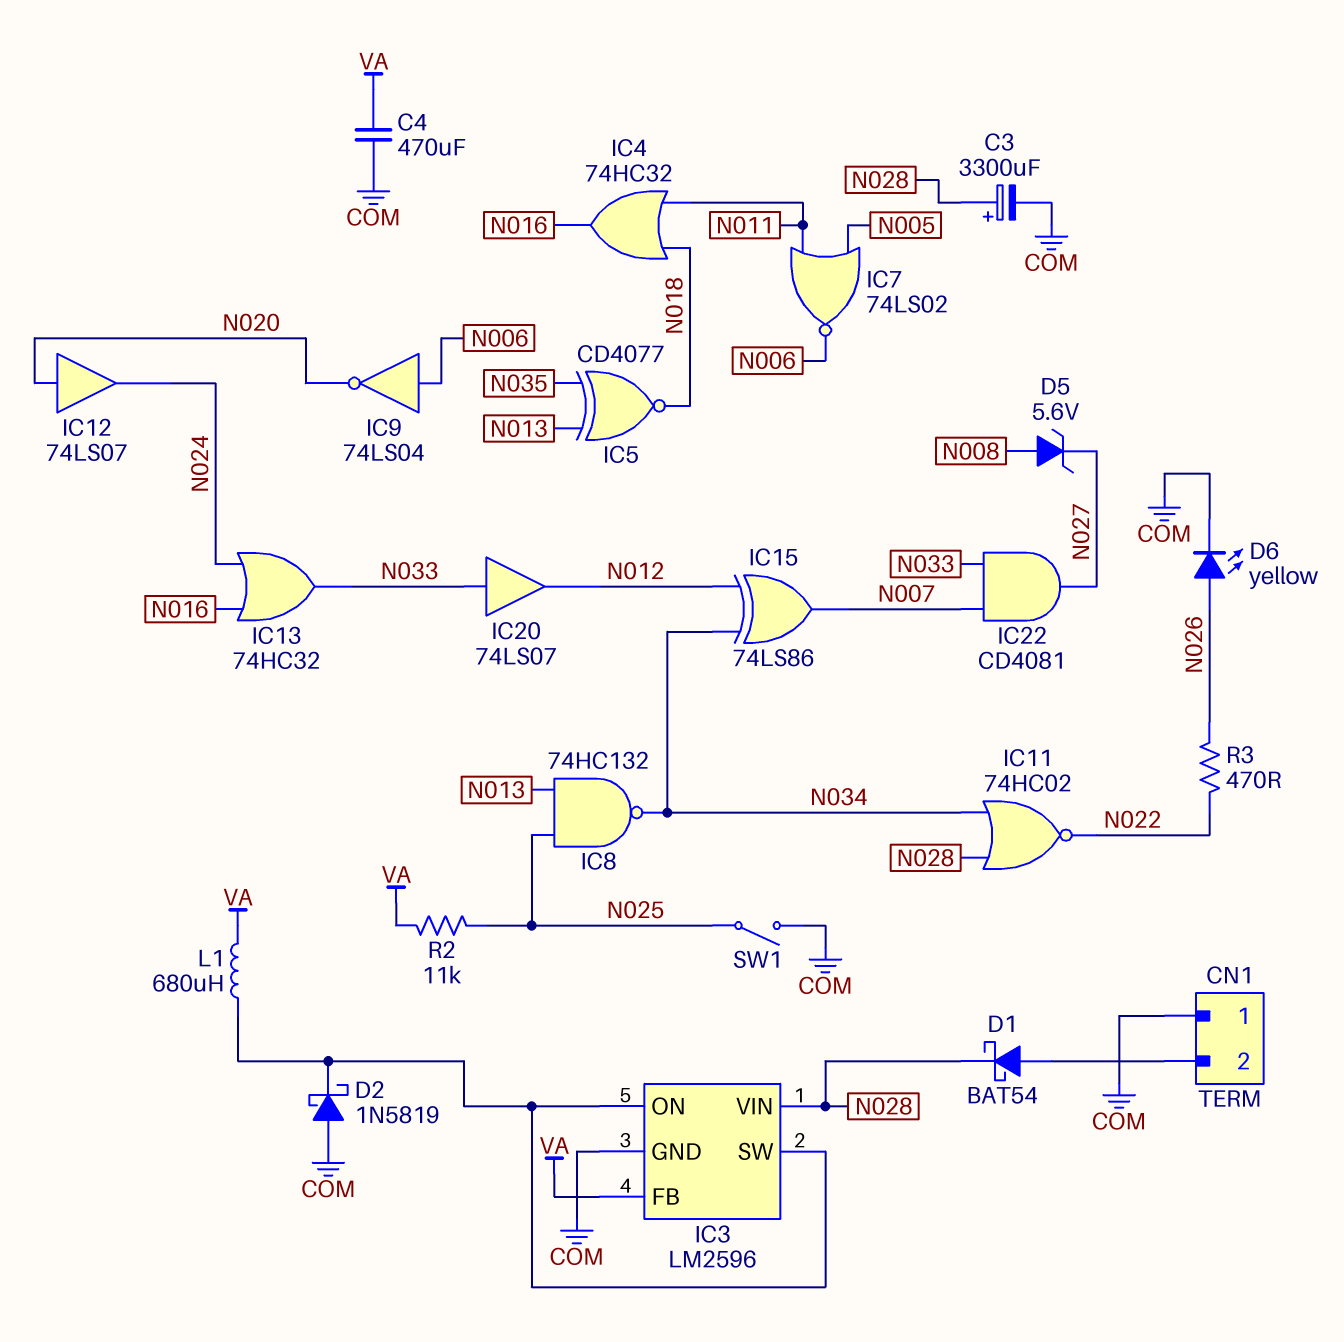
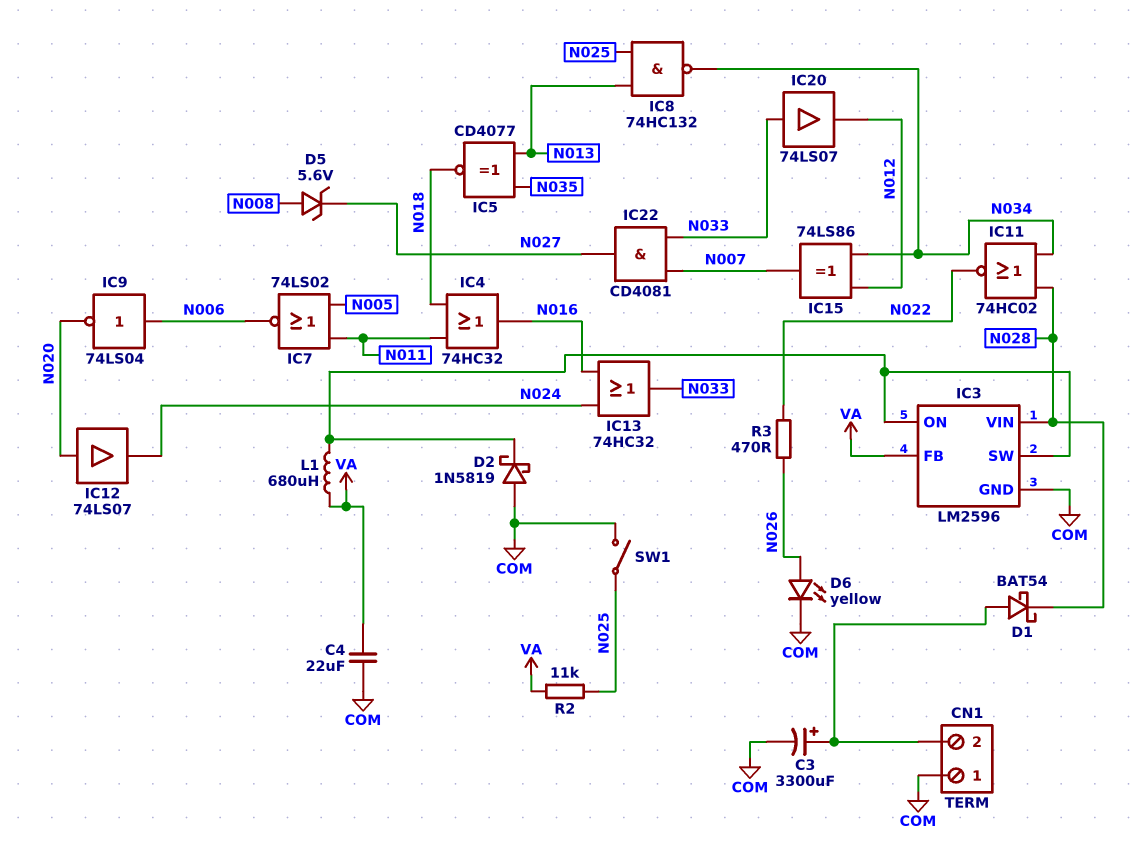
C3: 3300uF (plus N028, minus COM) -> 3300uF (plus CN1/2, minus COM)
C4: 470uF (COM, VA) -> 22uF (COM, VA)

